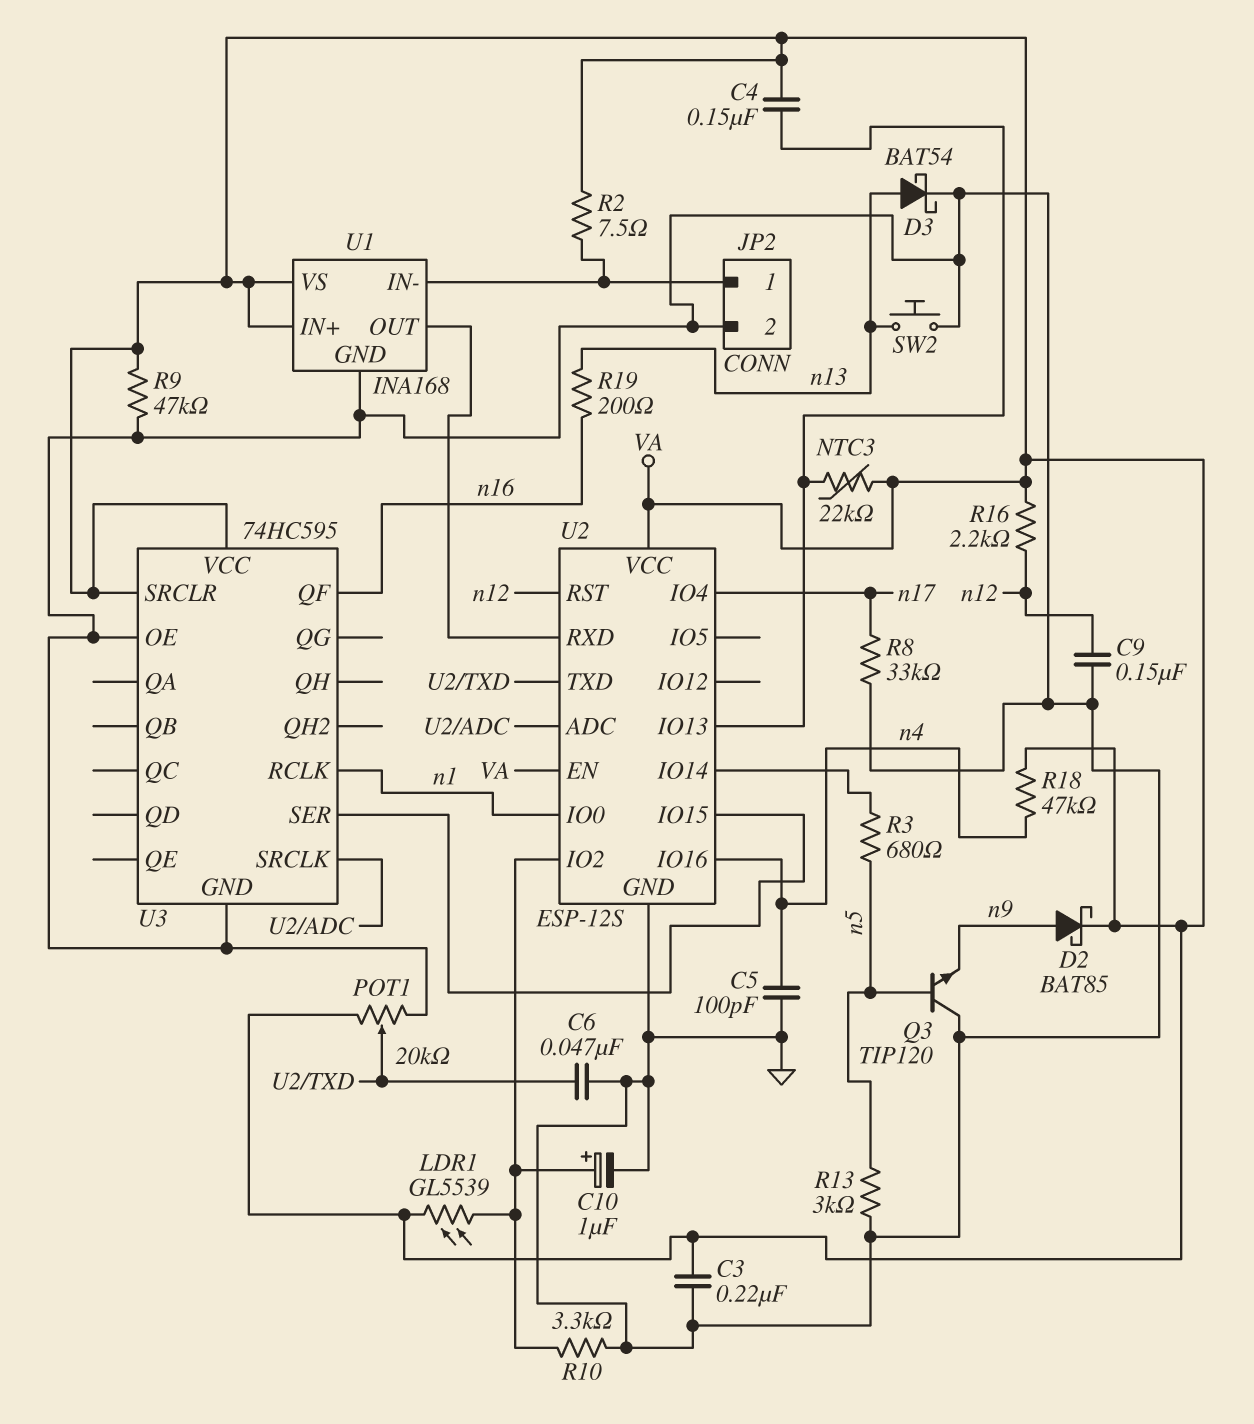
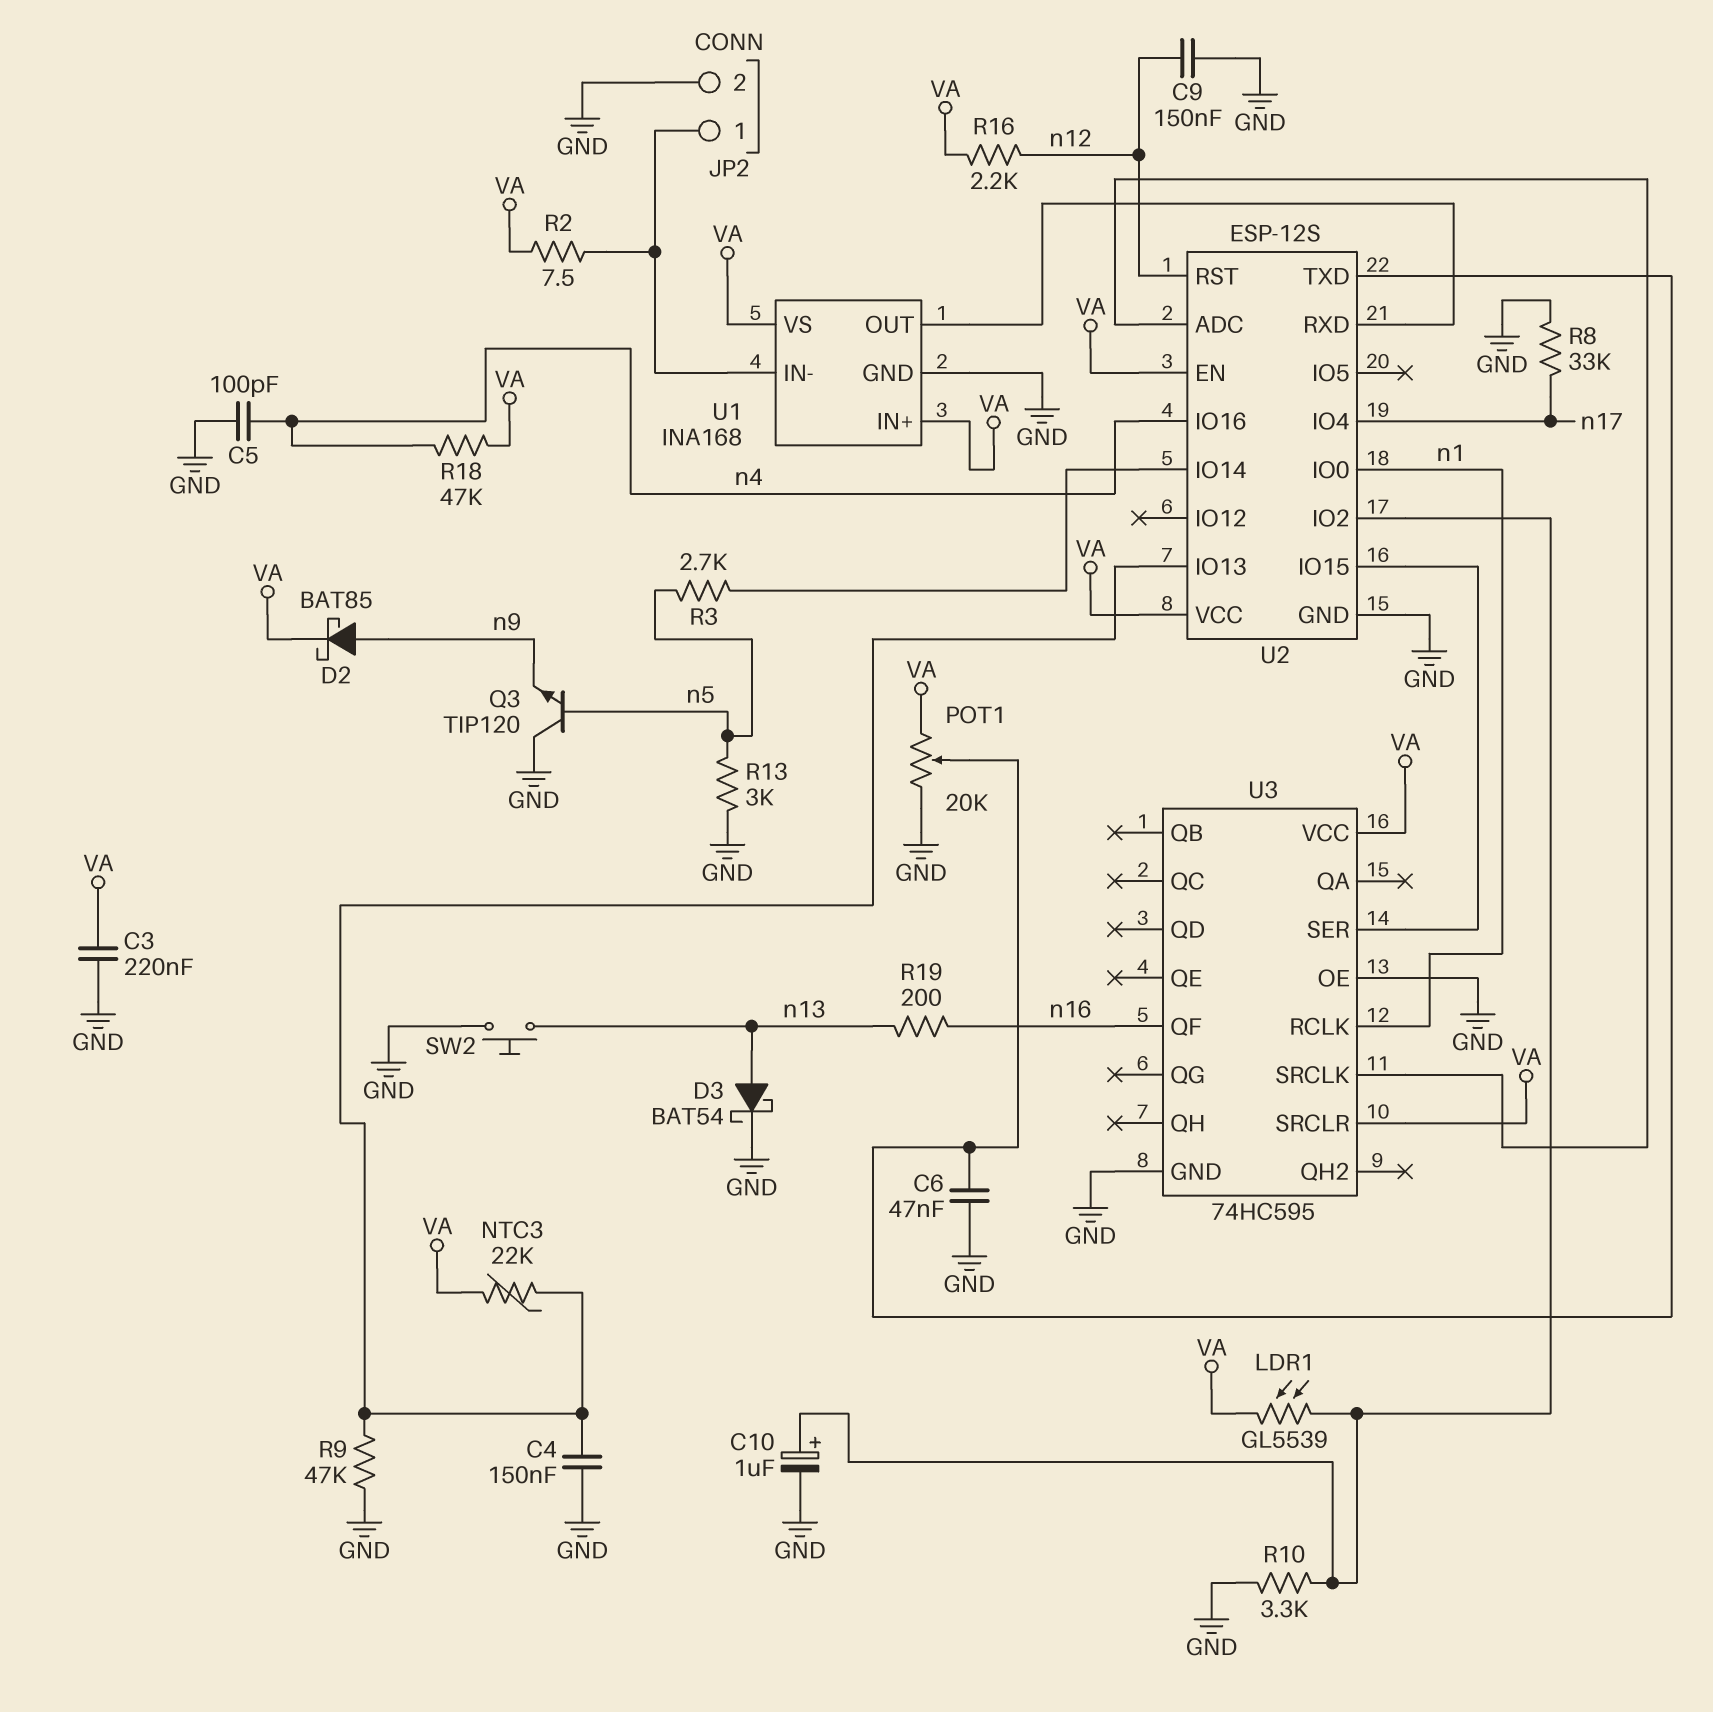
C4: 150nF (U2/IO13, VA) -> 150nF (GND, U2/IO13)
R3: 680 (U2/IO14, n5) -> 2.7k (U2/IO14, n5)
R9: 47k (GND, VA) -> 47k (GND, U2/IO13)

